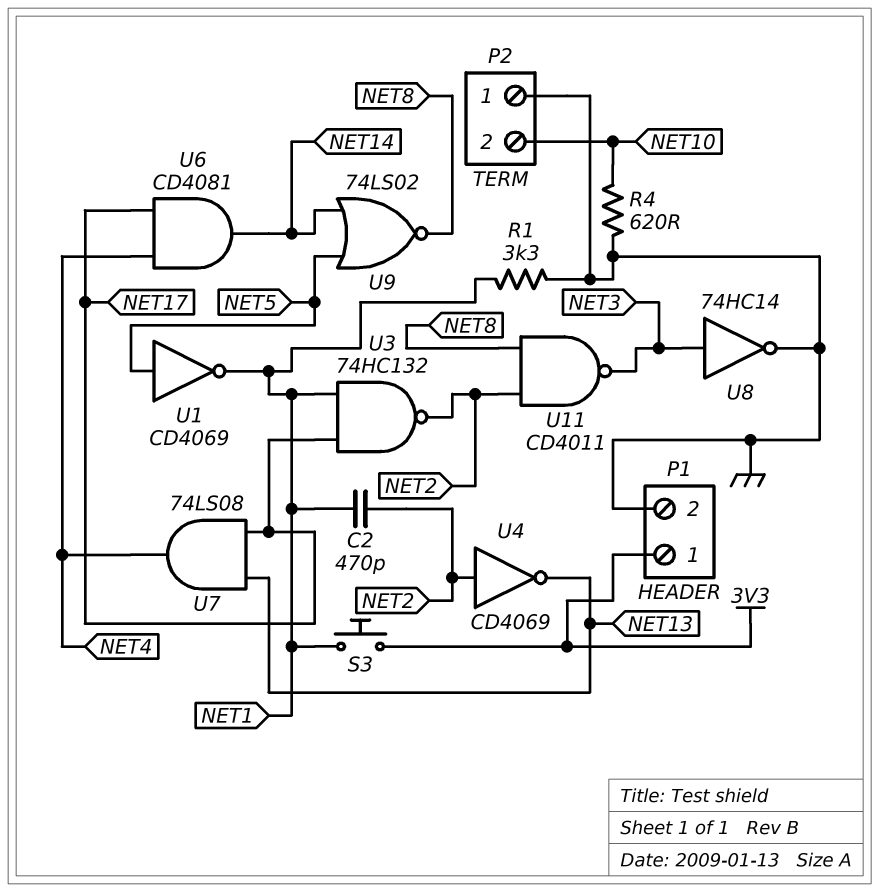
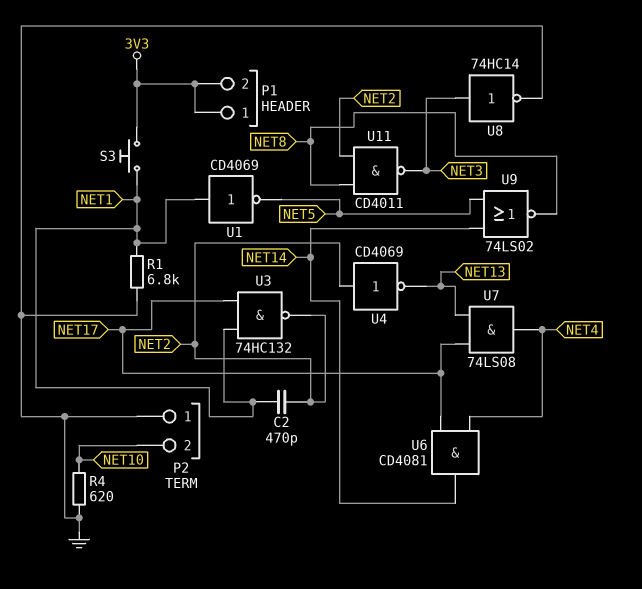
P1 pin 2: GND -> 3V3
R1: 3.3k (GND, NET1) -> 6.8k (GND, NET1)
U1: NOT CD4069 (in NET5, out NET1) -> NOT CD4069 (in NET1, out NET5)

